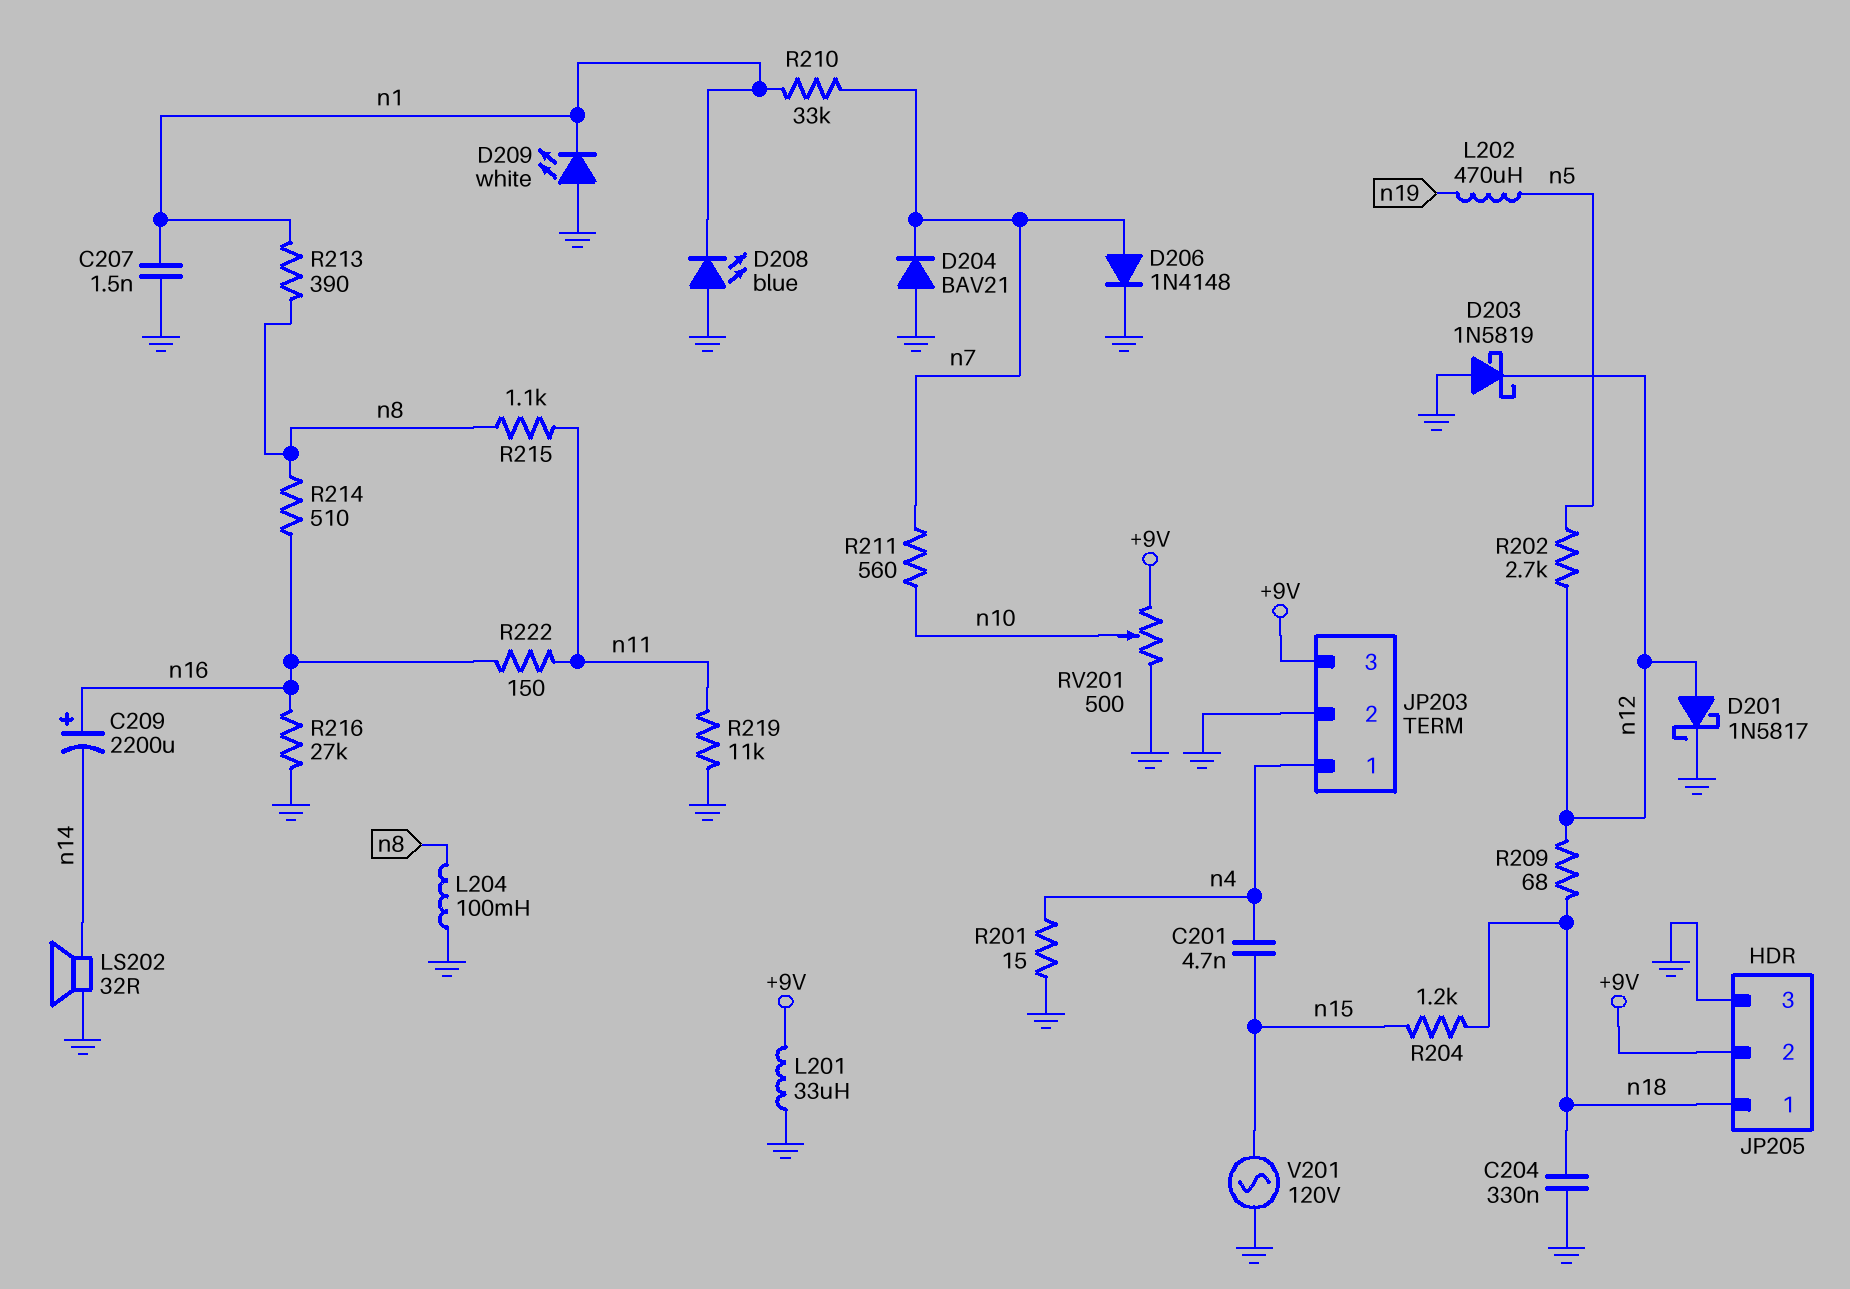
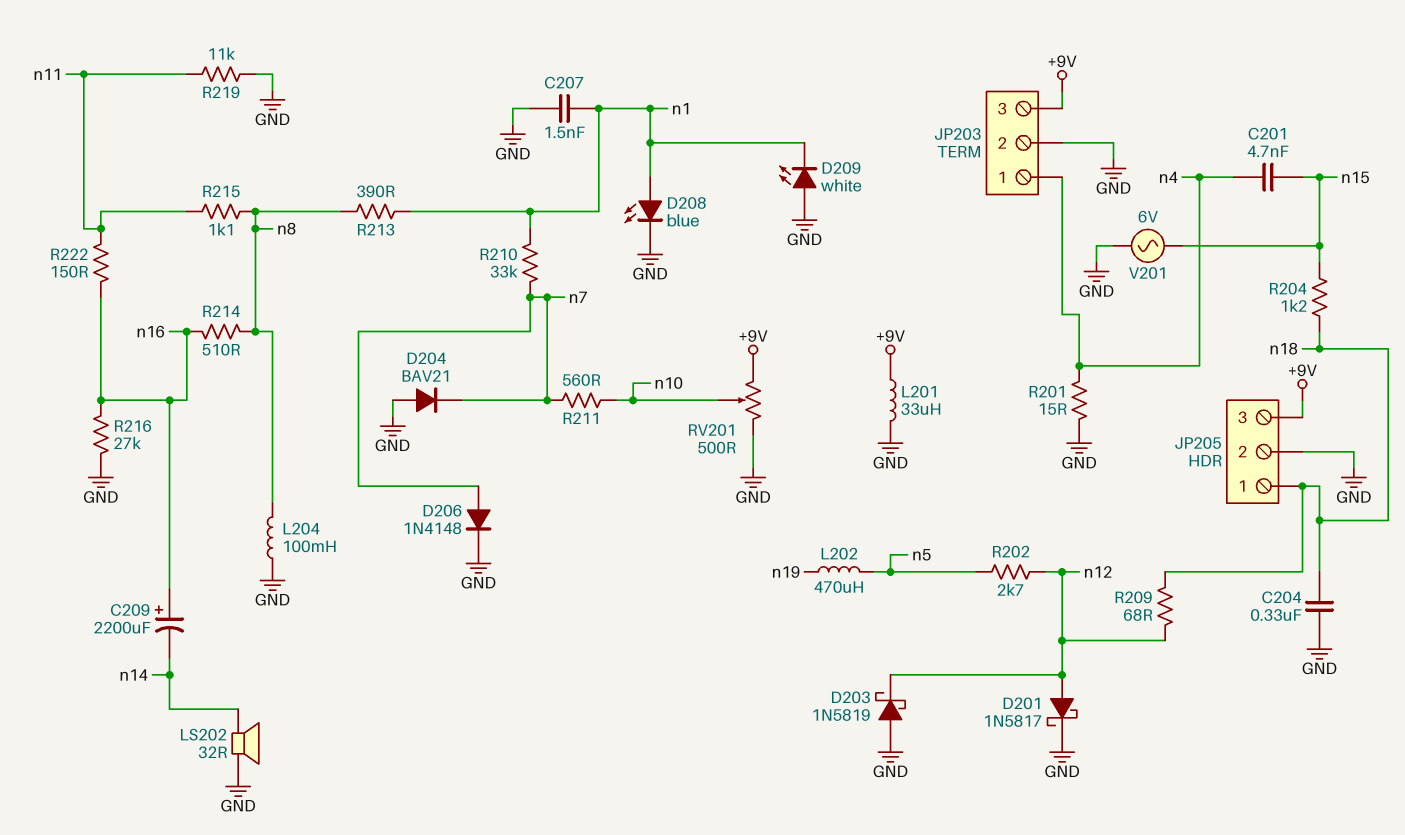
D208: LED blue (A GND, K n1) -> LED blue (A n1, K GND)
JP205 pin 2: +9V -> GND
JP205 pin 3: GND -> +9V
V201: AC 120V (GND, n15) -> AC 6V (GND, n15)

